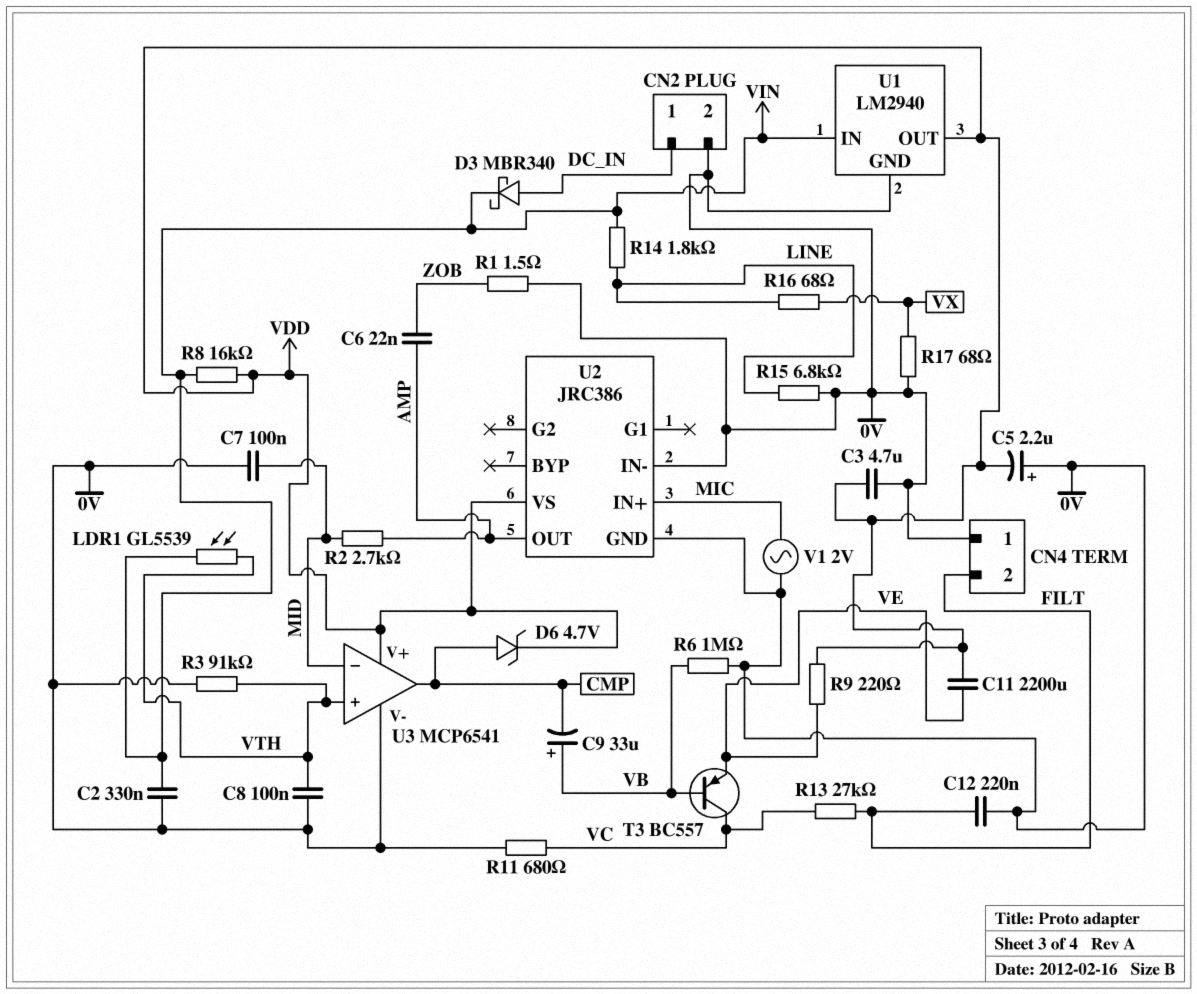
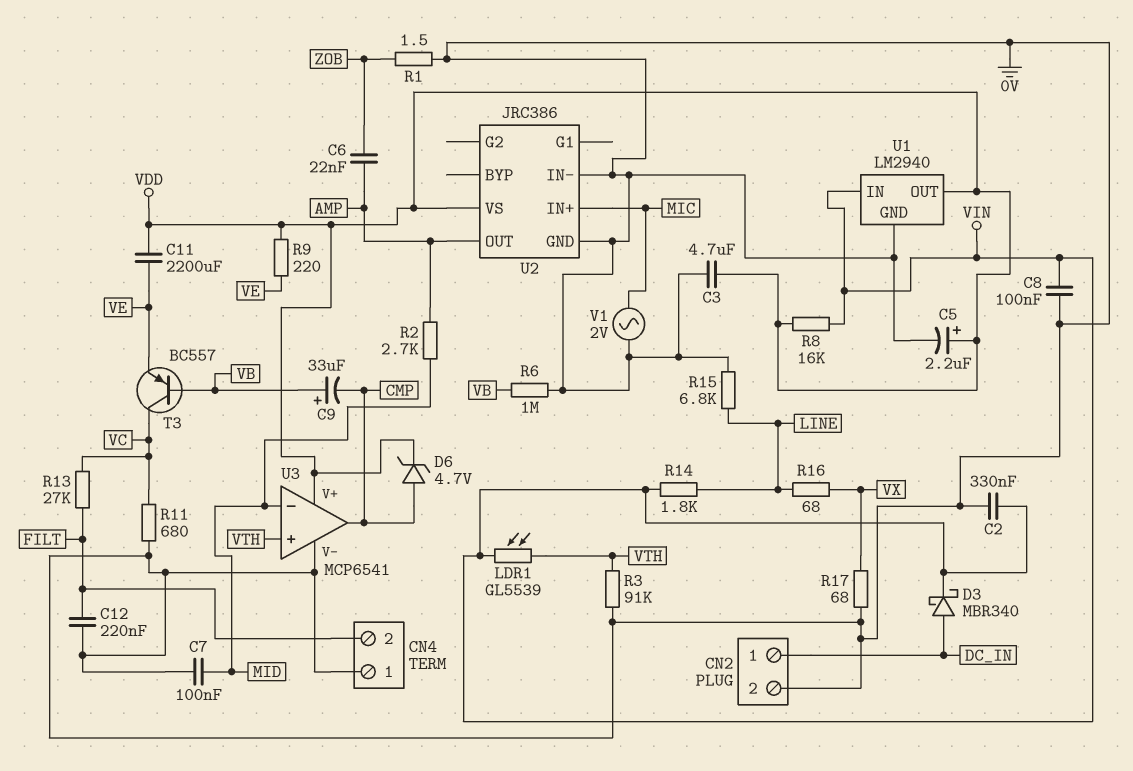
C5: 2.2uF (plus 0V, minus VDD) -> 2.2uF (plus VDD, minus 0V)
C8: 100nF (0V, VTH) -> 100nF (0V, VIN)

